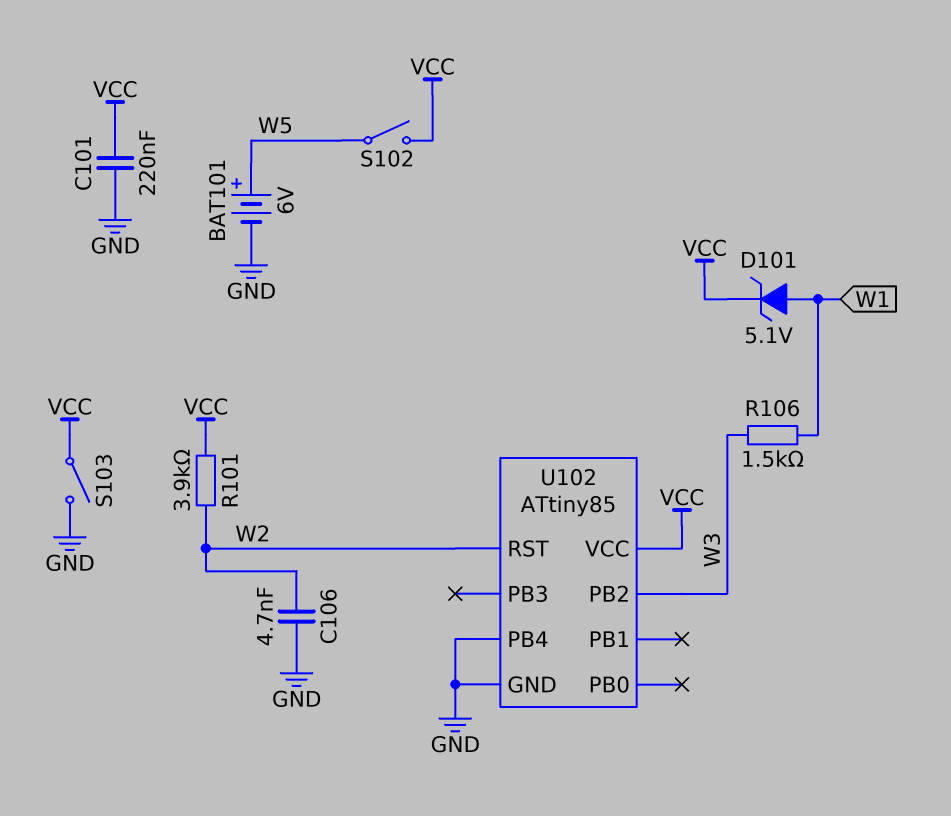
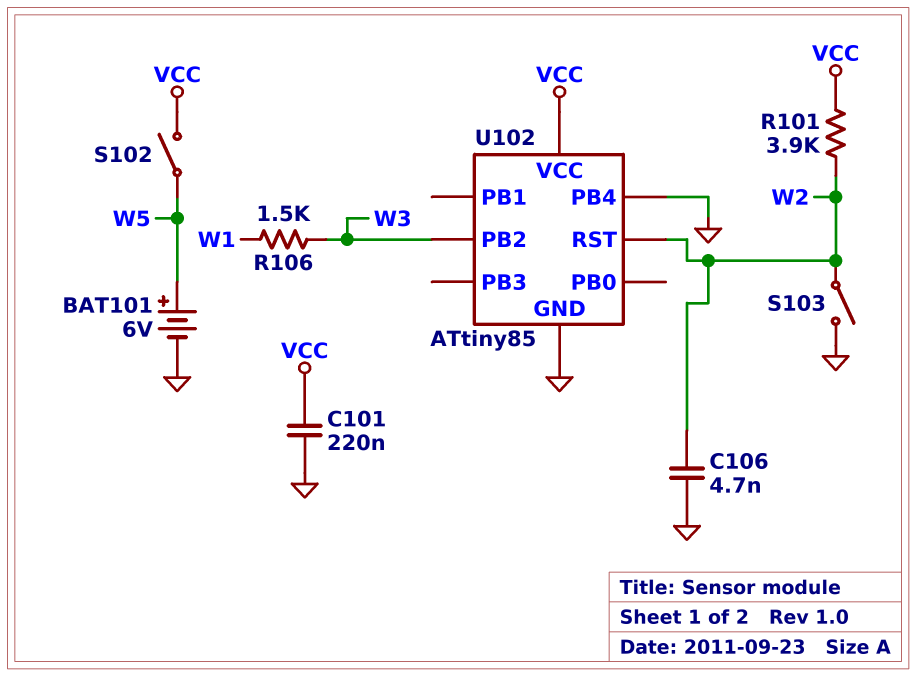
D101: zener 5.1V (A W1, K VCC) -> none
S103: switch (GND, VCC) -> switch (GND, W2)

